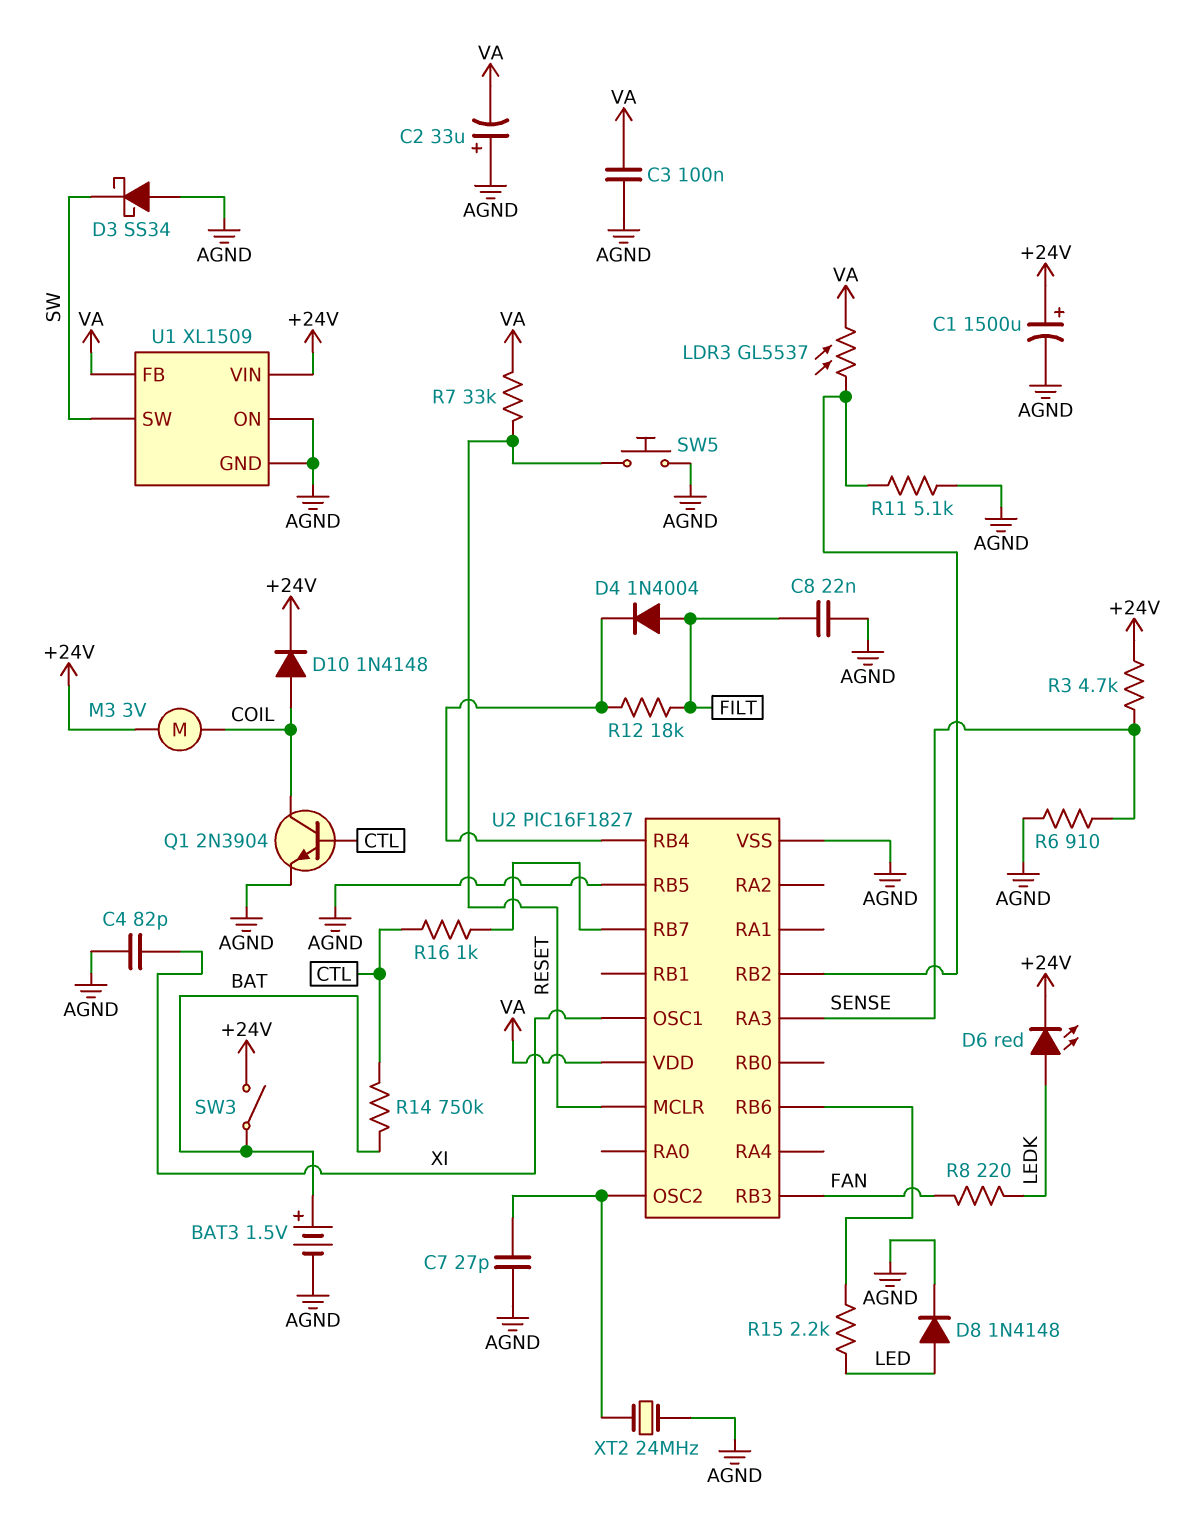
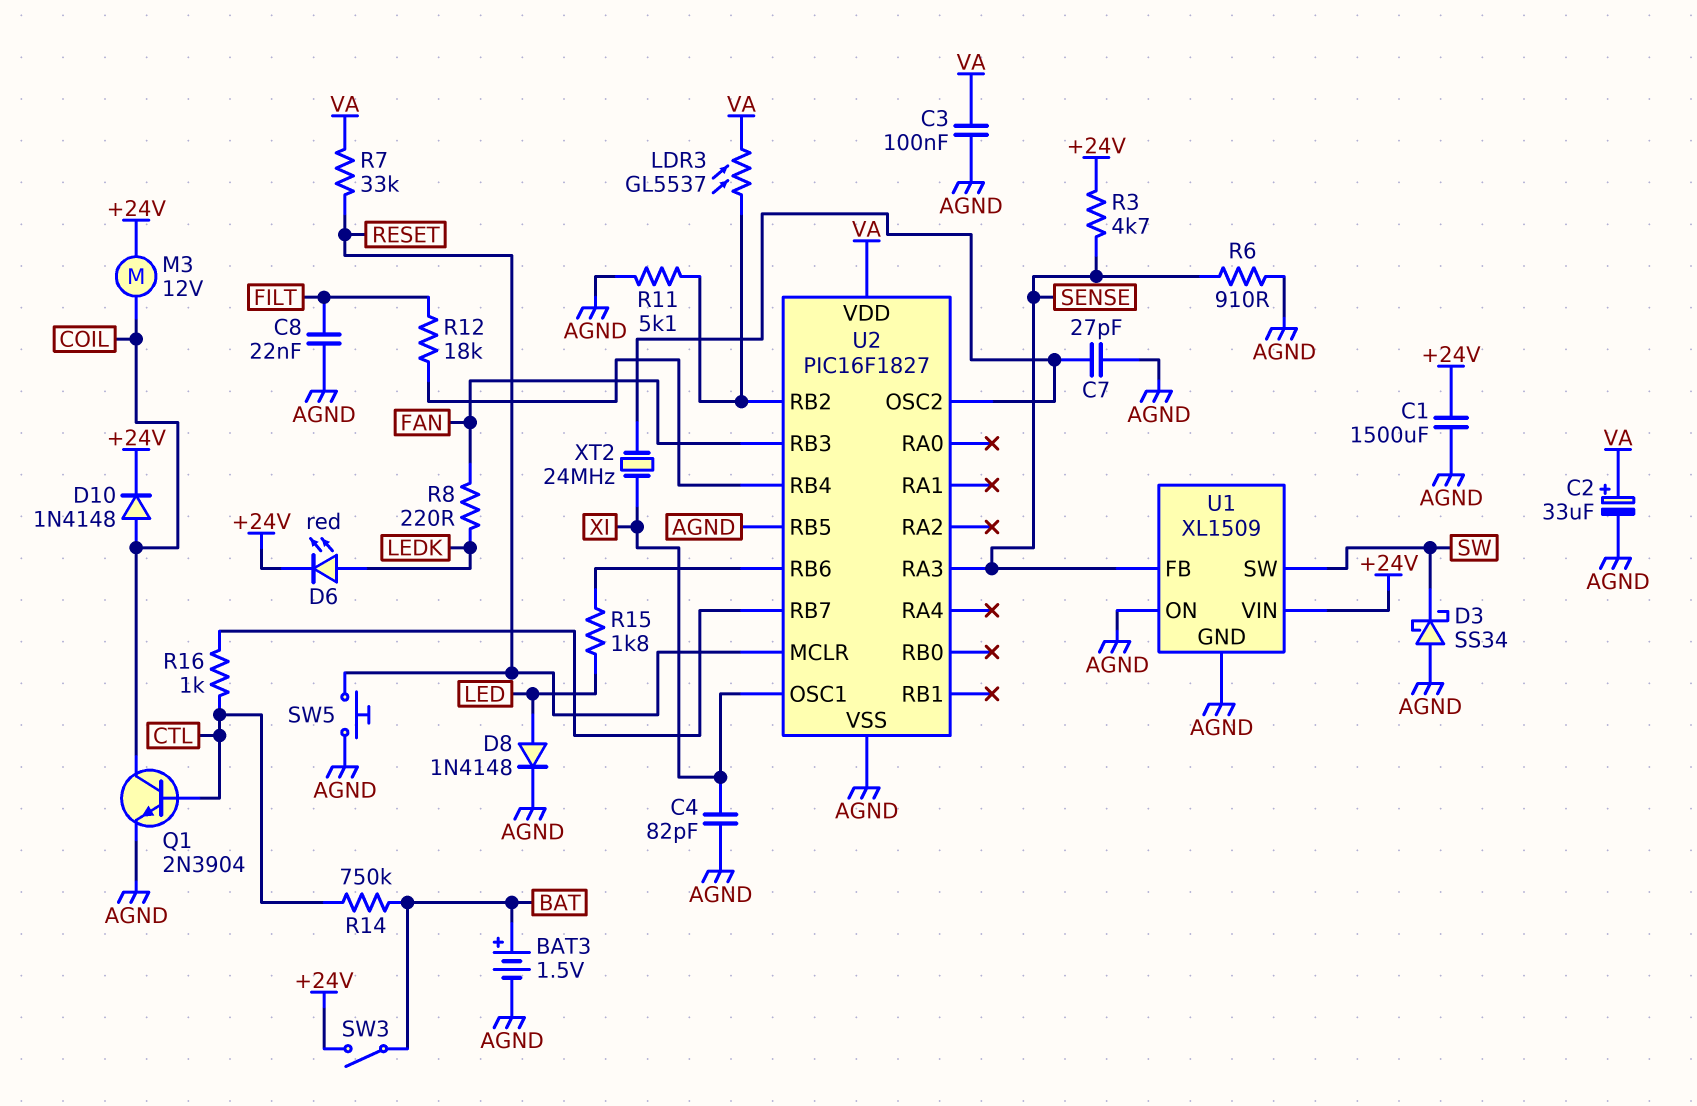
C1: 1500uF (plus +24V, minus AGND) -> 1500uF (+24V, AGND)
C2: 33uF (plus AGND, minus VA) -> 33uF (plus VA, minus AGND)
D4: diode 1N4004 (A FILT, K U2/RB4) -> none
M3: motor 3V (+24V, COIL) -> motor 12V (+24V, COIL)
R15: 2.2k (LED, U2/RB6) -> 1.8k (LED, U2/RB6)
U1 pin FB: VA -> SENSE
XT2: 24MHz (AGND, U2/OSC2) -> 24MHz (U2/OSC2, XI)

